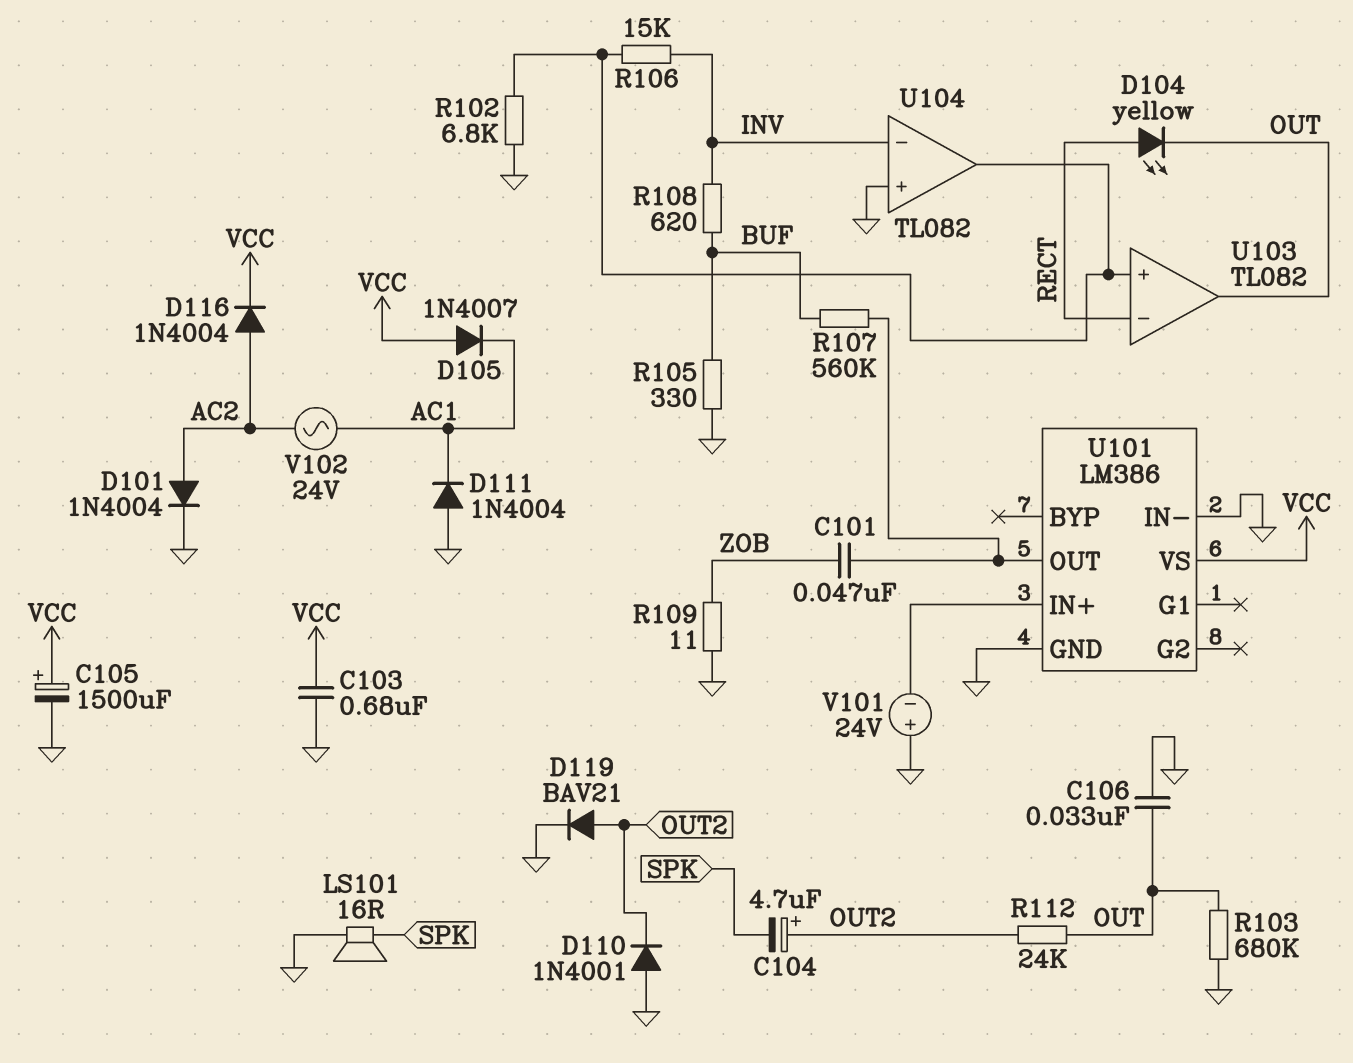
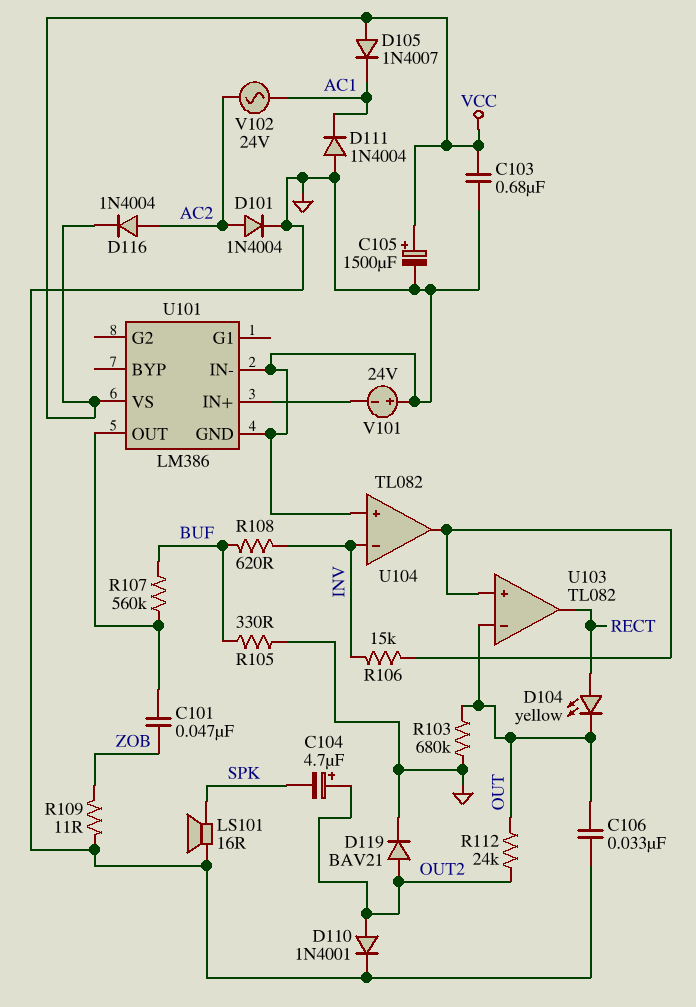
D110: diode 1N4001 (A GND, K OUT2) -> diode 1N4001 (A OUT2, K GND)
R102: 6.8k (GND, U103/in+) -> none
U103 pin in-: RECT -> OUT
U103 pin out: OUT -> RECT

